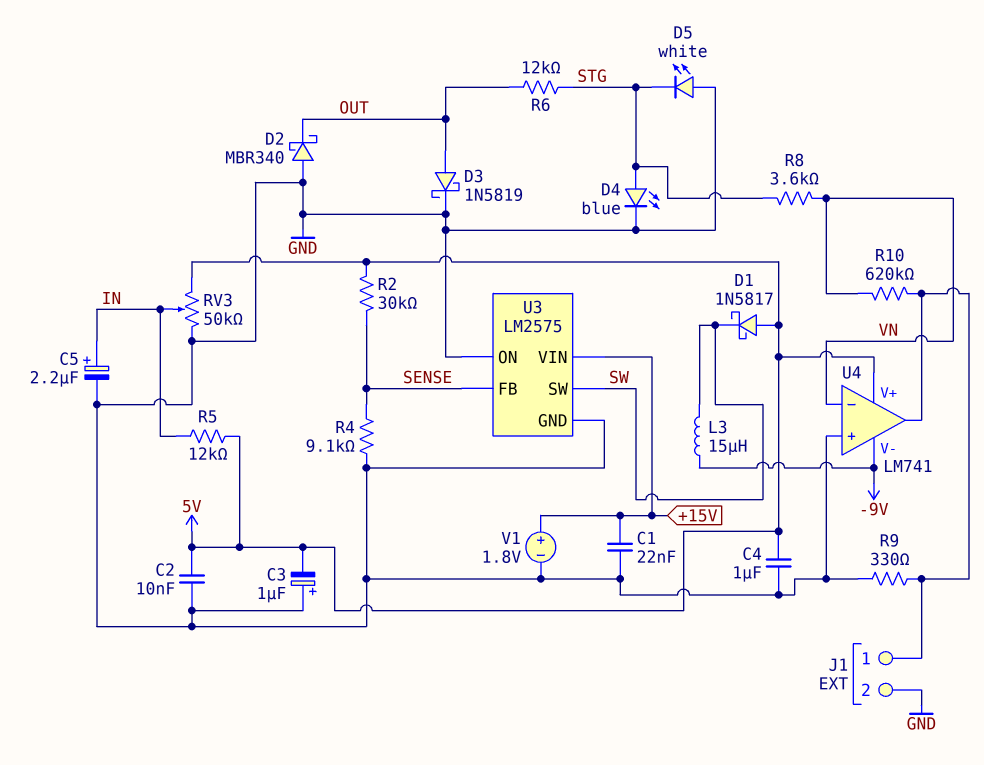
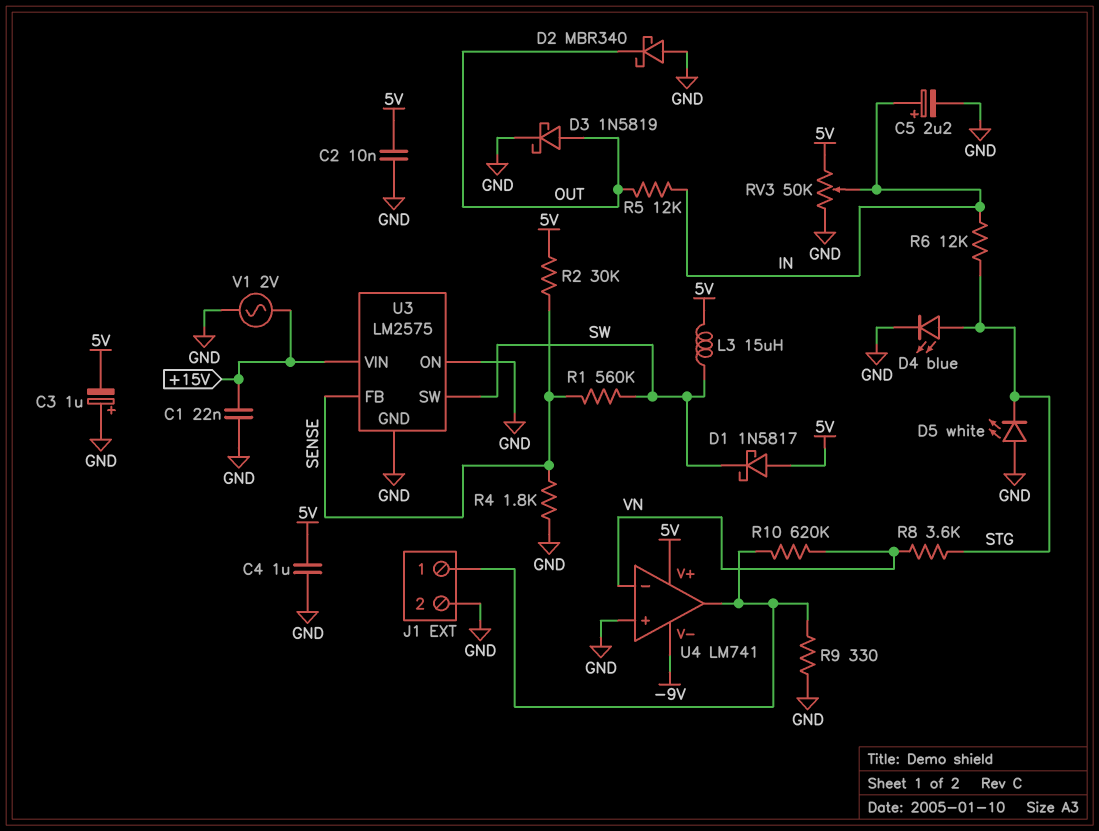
L3: 15uH (-9V, SW) -> 15uH (5V, SW)
R1: none -> 560k (SENSE, SW)
R4: 9.1k (GND, SENSE) -> 1.8k (GND, SENSE)
R5: 12k (5V, IN) -> 12k (IN, OUT)
R6: 12k (OUT, STG) -> 12k (IN, STG)
V1: 1.8V (plus +15V, minus GND) -> AC 2V (+15V, GND)

